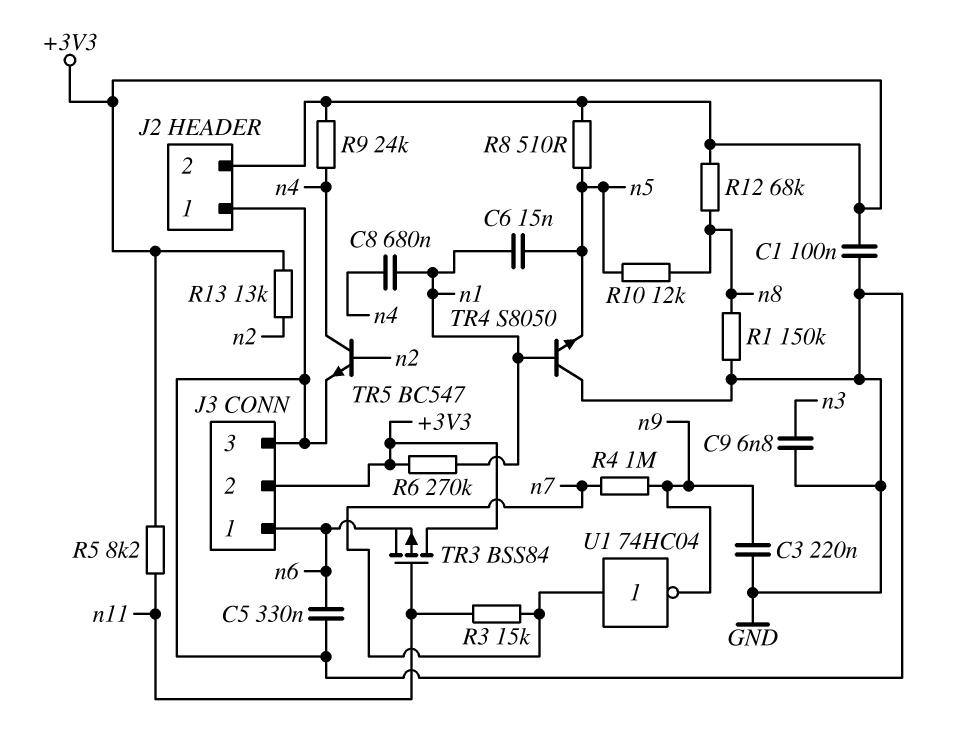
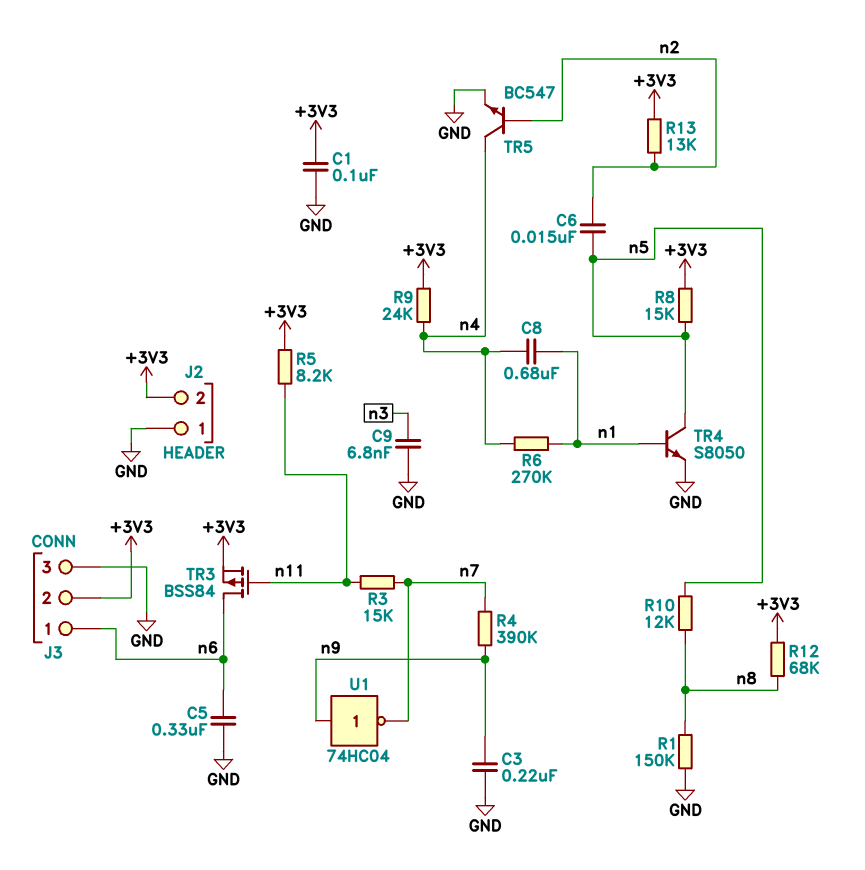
C6: 15nF (n1, n5) -> 15nF (n2, n5)
R4: 1M (n7, n9) -> 390k (n7, n9)
R6: 270k (+3V3, n1) -> 270k (n1, n4)
R8: 510 (+3V3, n5) -> 15k (+3V3, n5)
TR3: PMOS BSS84 (G n11, D +3V3, S n6) -> PMOS BSS84 (G n11, D n6, S +3V3)
TR4: NPN S8050 (B n1, C GND, E n5) -> NPN S8050 (B n1, C n5, E GND)
U1: NOT 74HC04 (in n7, out n9) -> NOT 74HC04 (in n9, out n7)

